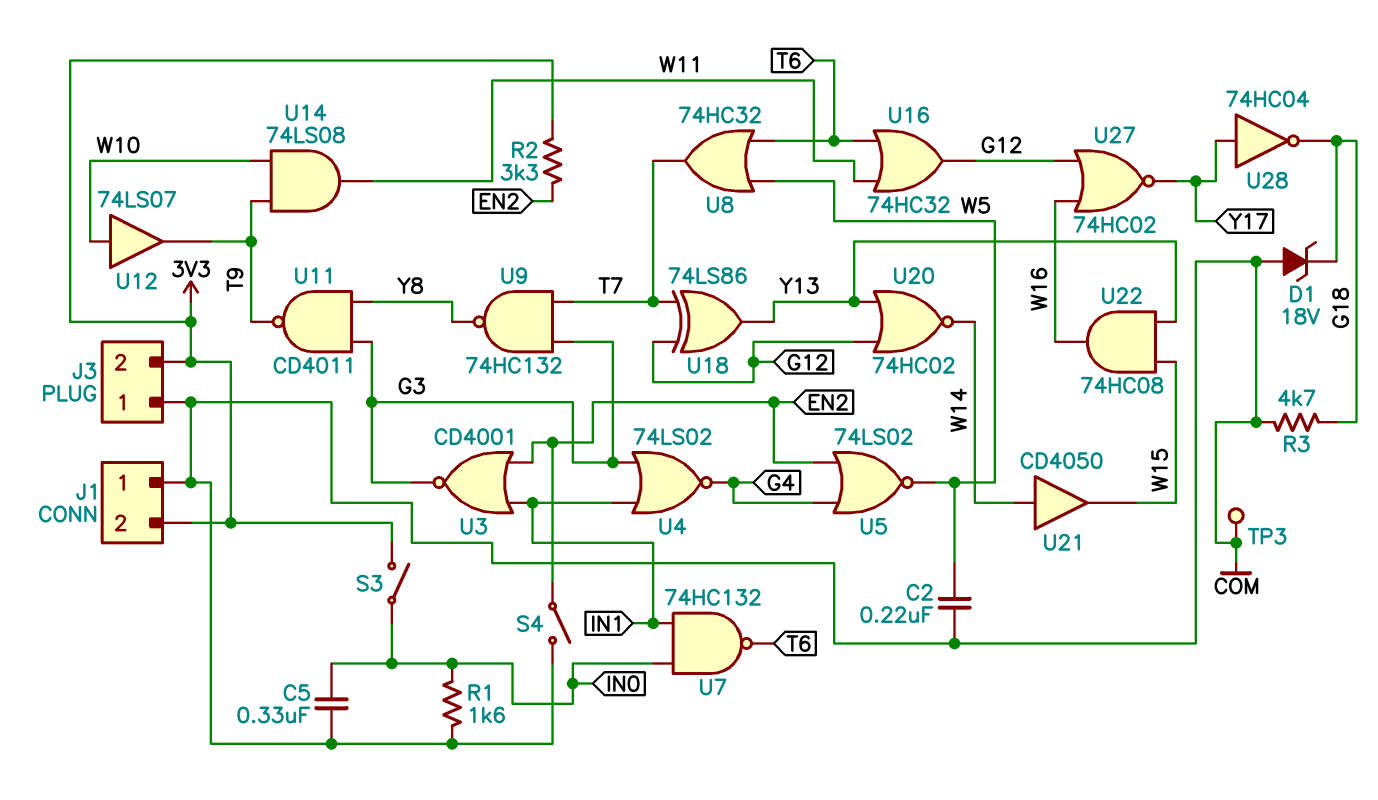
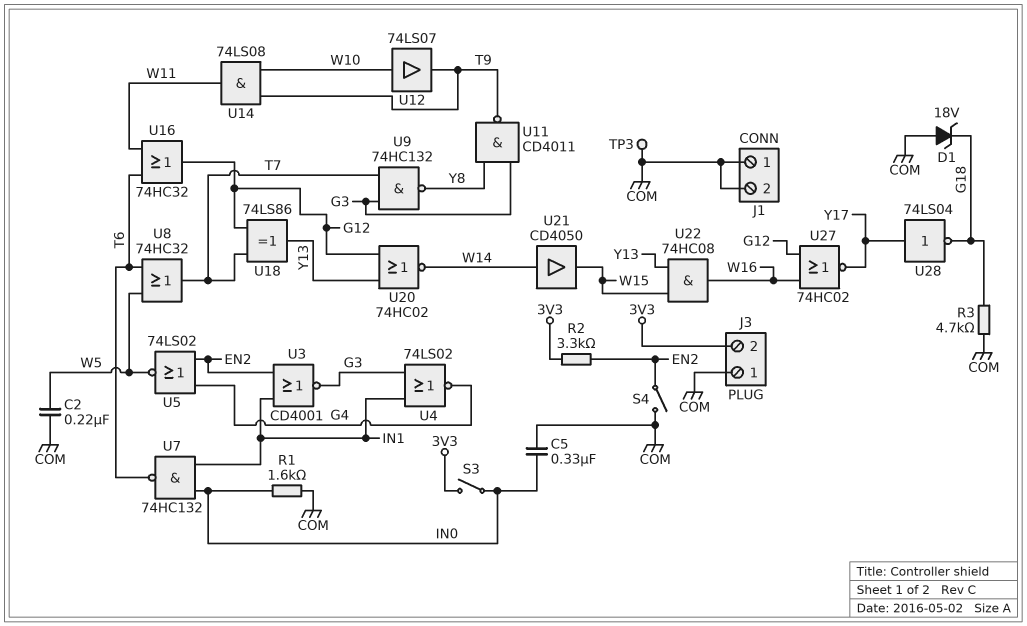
J1 pin 2: 3V3 -> COM
U28: NOT 74HC04 (in Y17, out G18) -> NOT 74LS04 (in Y17, out G18)

